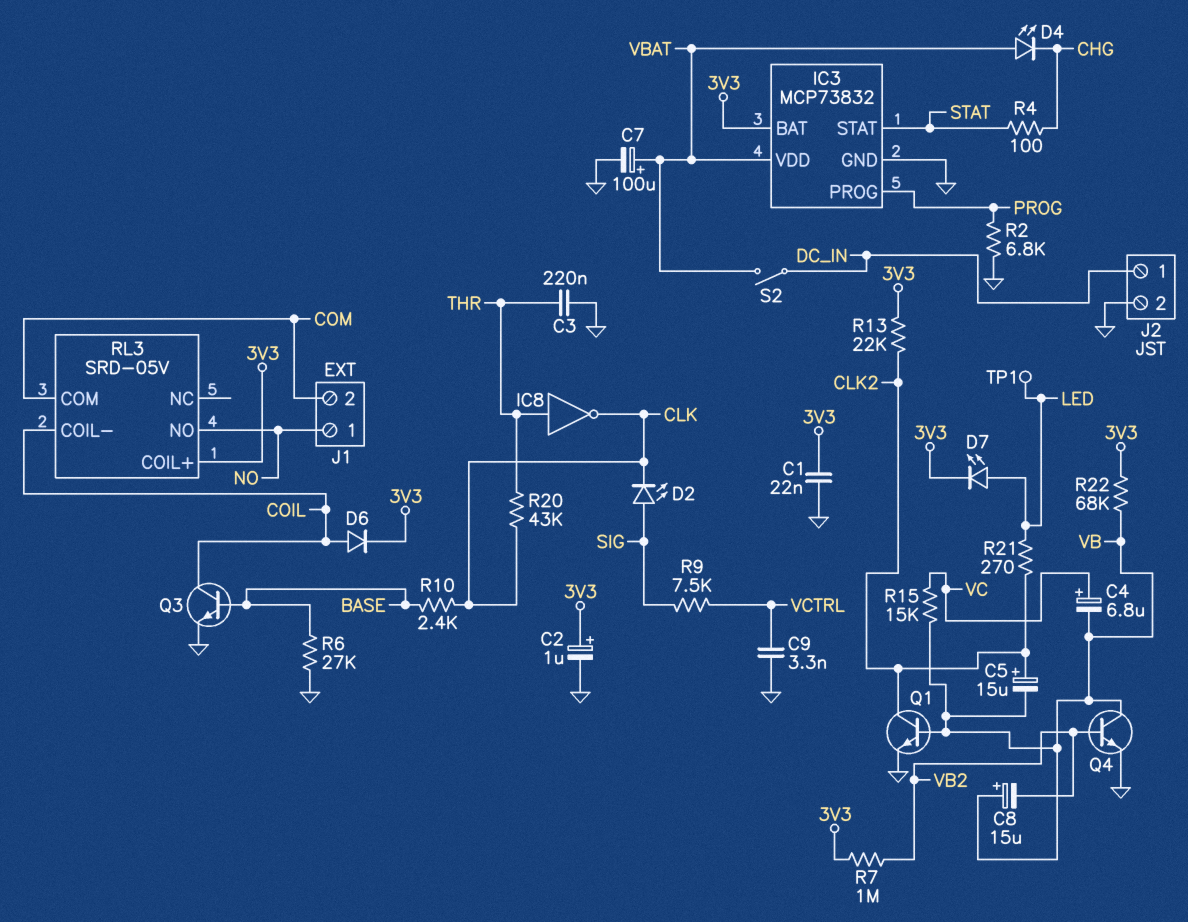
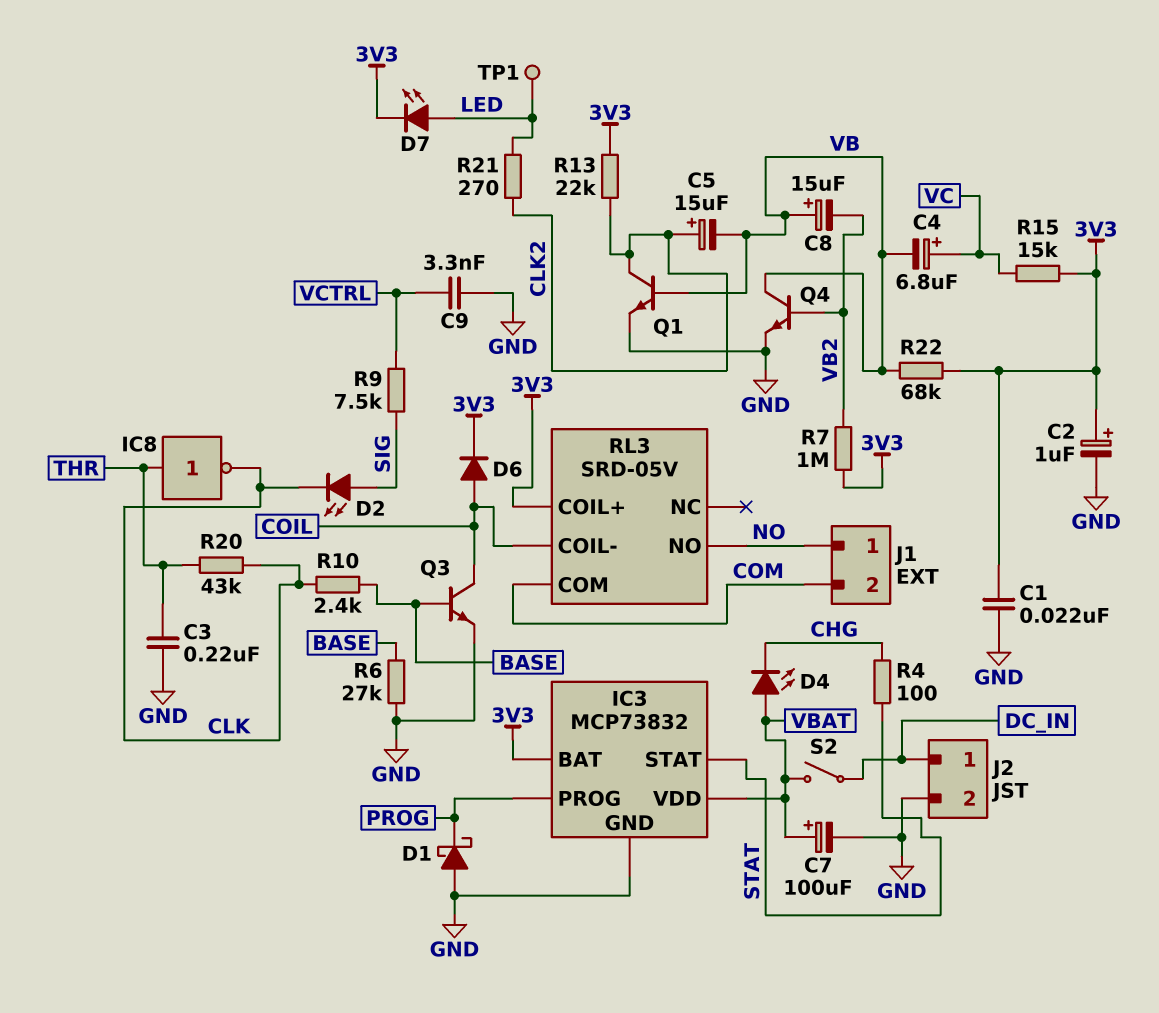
D1: none -> schottky (A GND, K PROG)
R2: 6.8k (GND, PROG) -> none
R15: 15k (VB, VC) -> 15k (3V3, VC)

